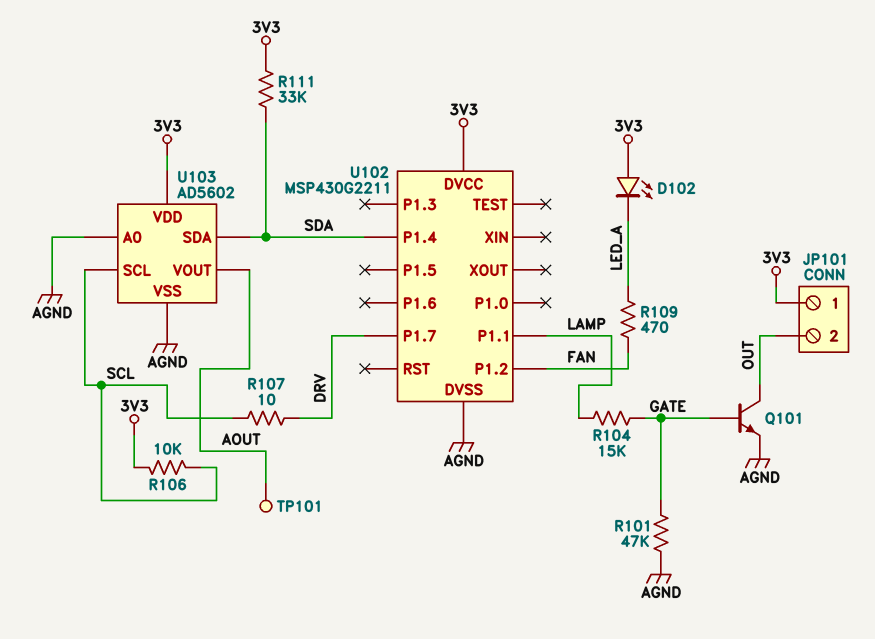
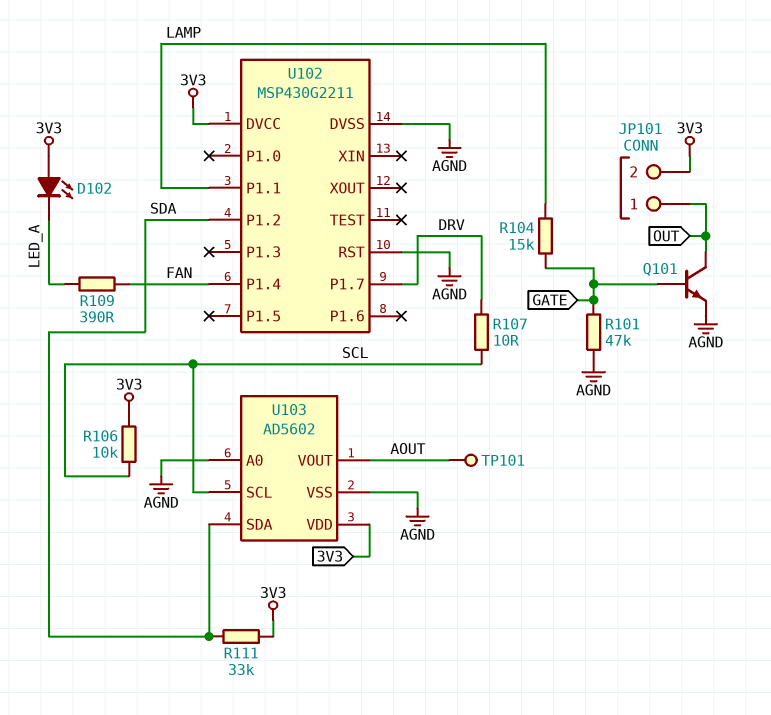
JP101 pin 1: 3V3 -> OUT
JP101 pin 2: OUT -> 3V3
R109: 470 (FAN, LED_A) -> 390 (FAN, LED_A)
U102 pin P1.2: FAN -> SDA
U102 pin P1.4: SDA -> FAN
U102 pin RST: none -> AGND

